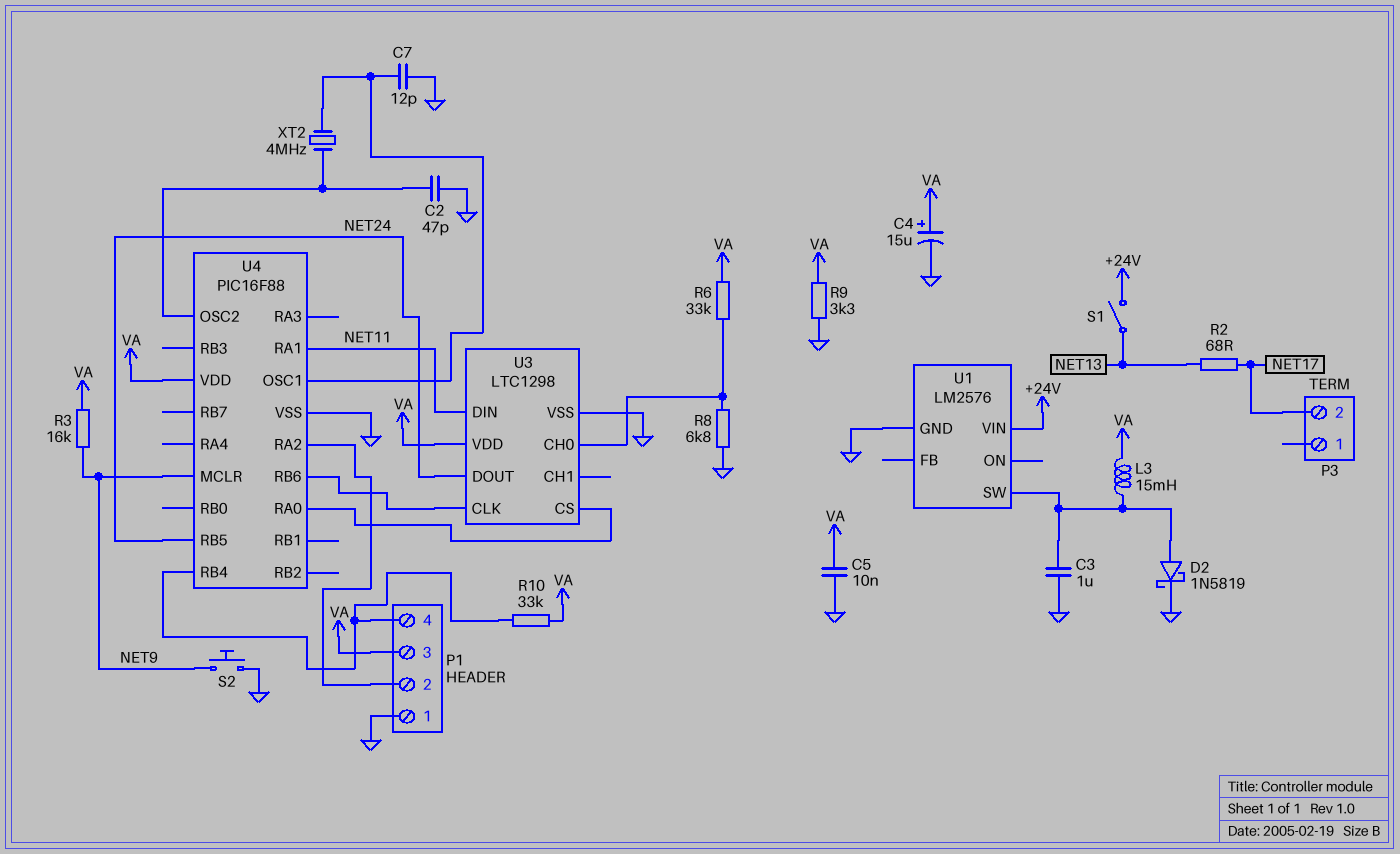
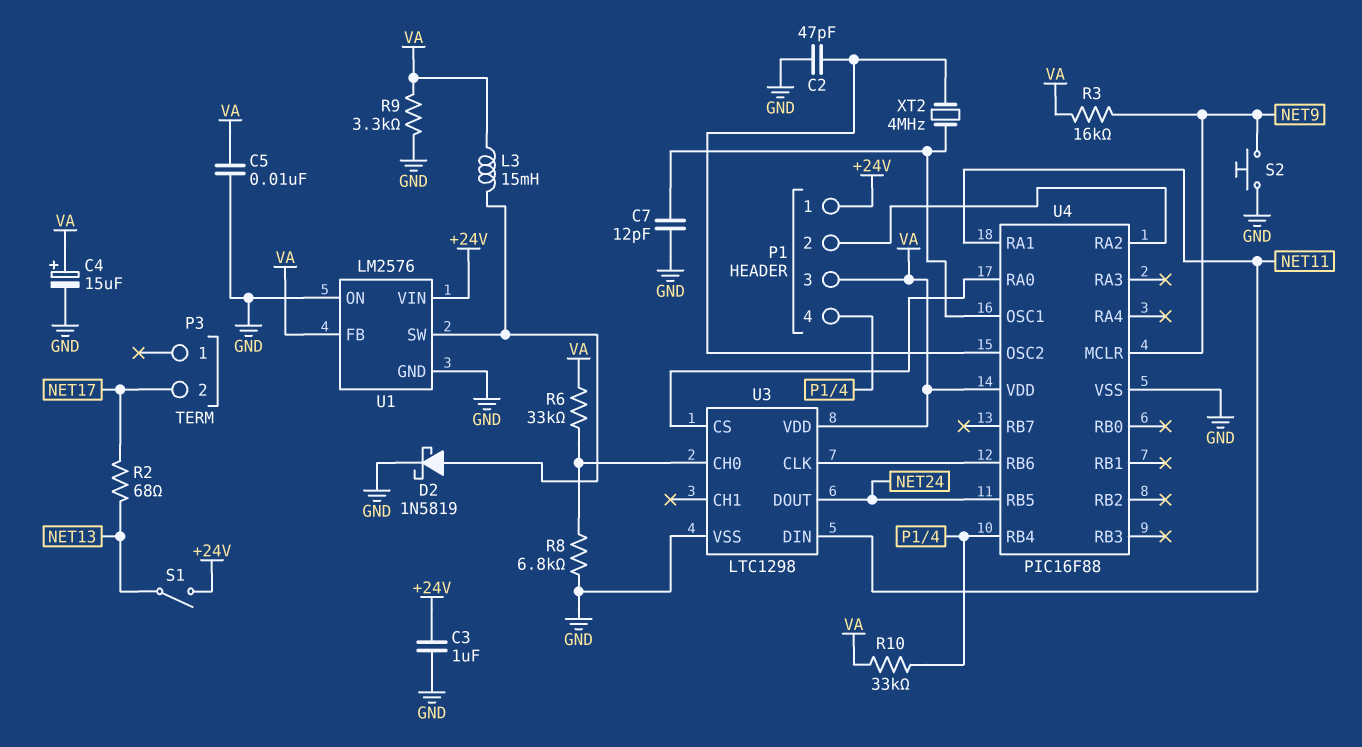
C3: 1uF (GND, U1/SW) -> 1uF (+24V, GND)
P1 pin 1: GND -> +24V
U1 pin FB: none -> VA
U1 pin ON: none -> GND

